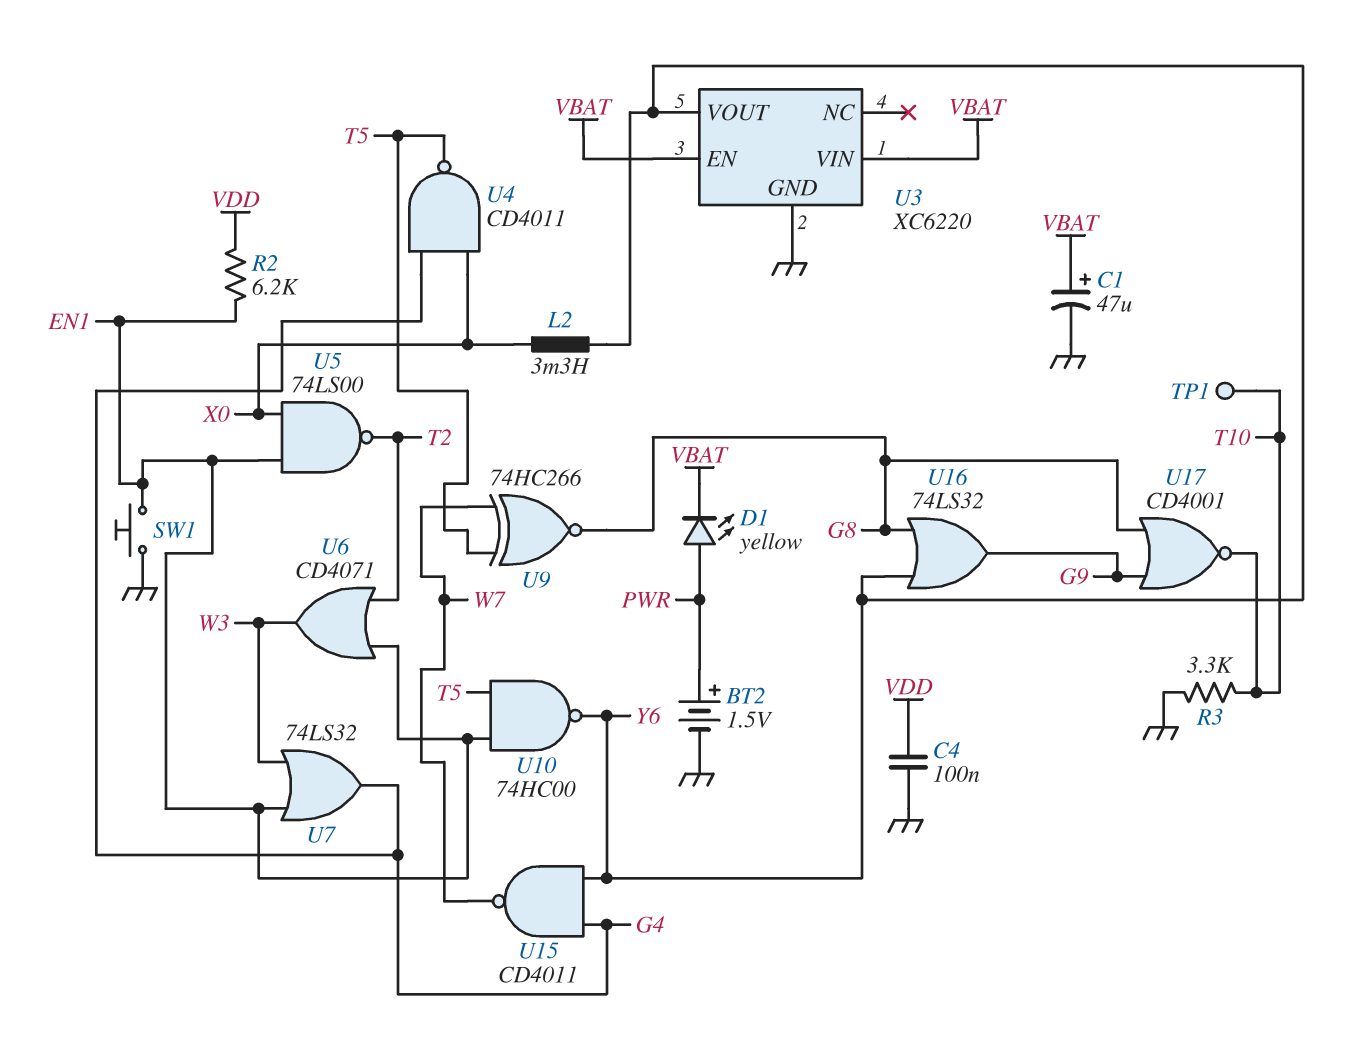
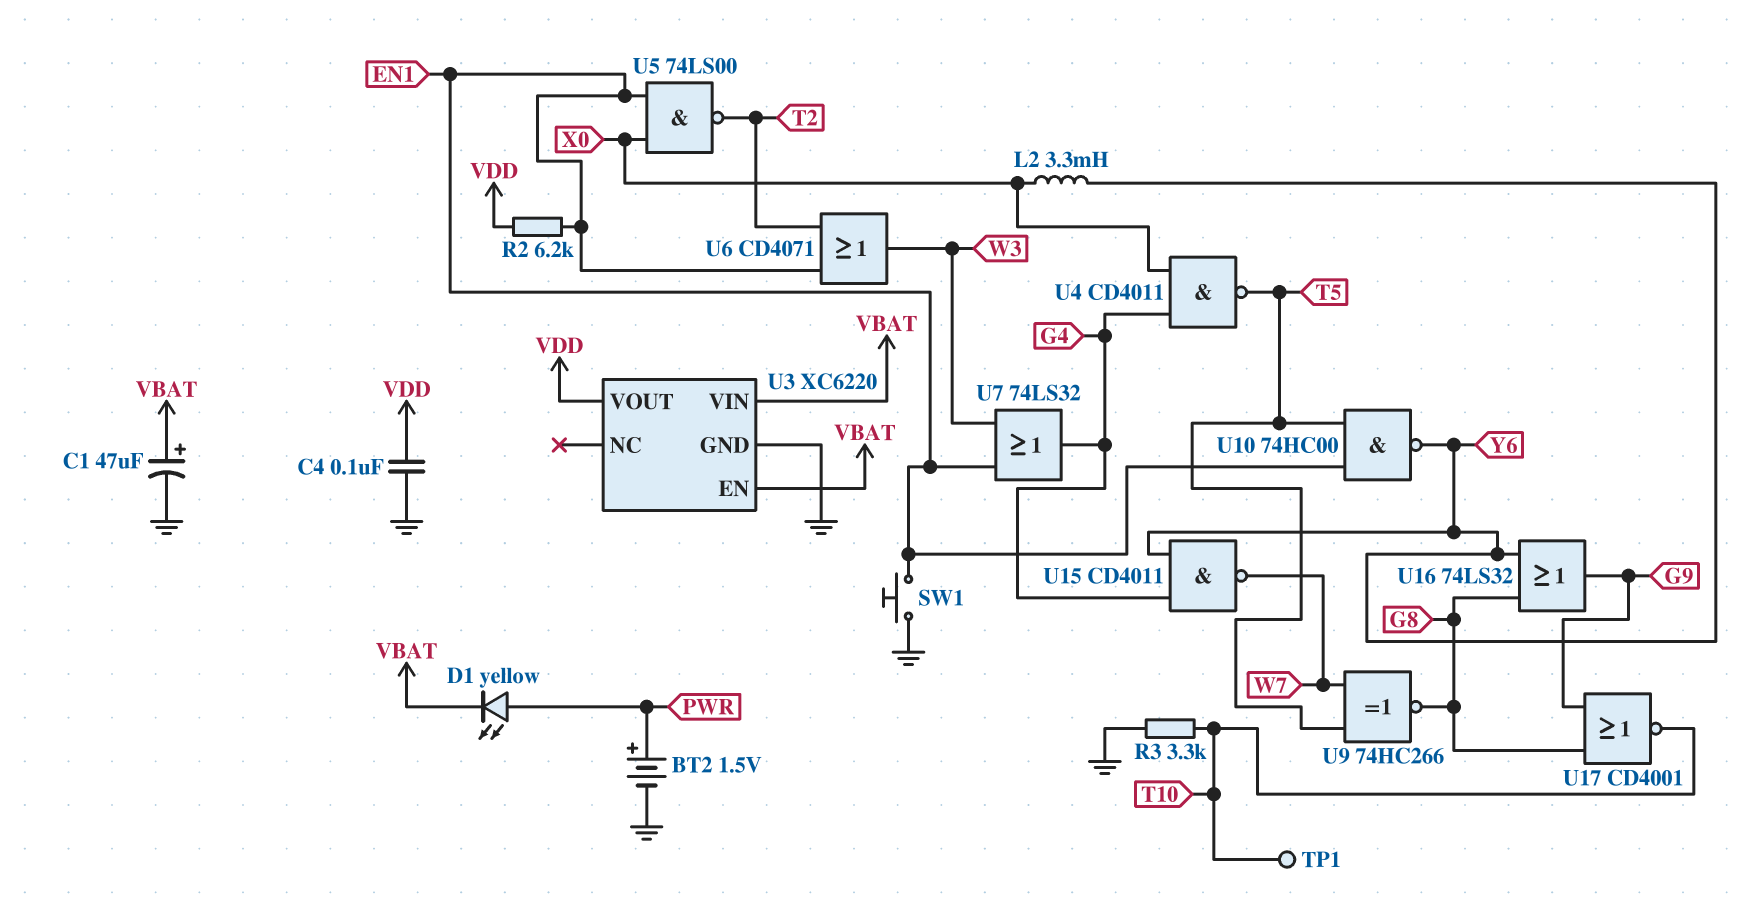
U3 pin VOUT: Y6 -> VDD

